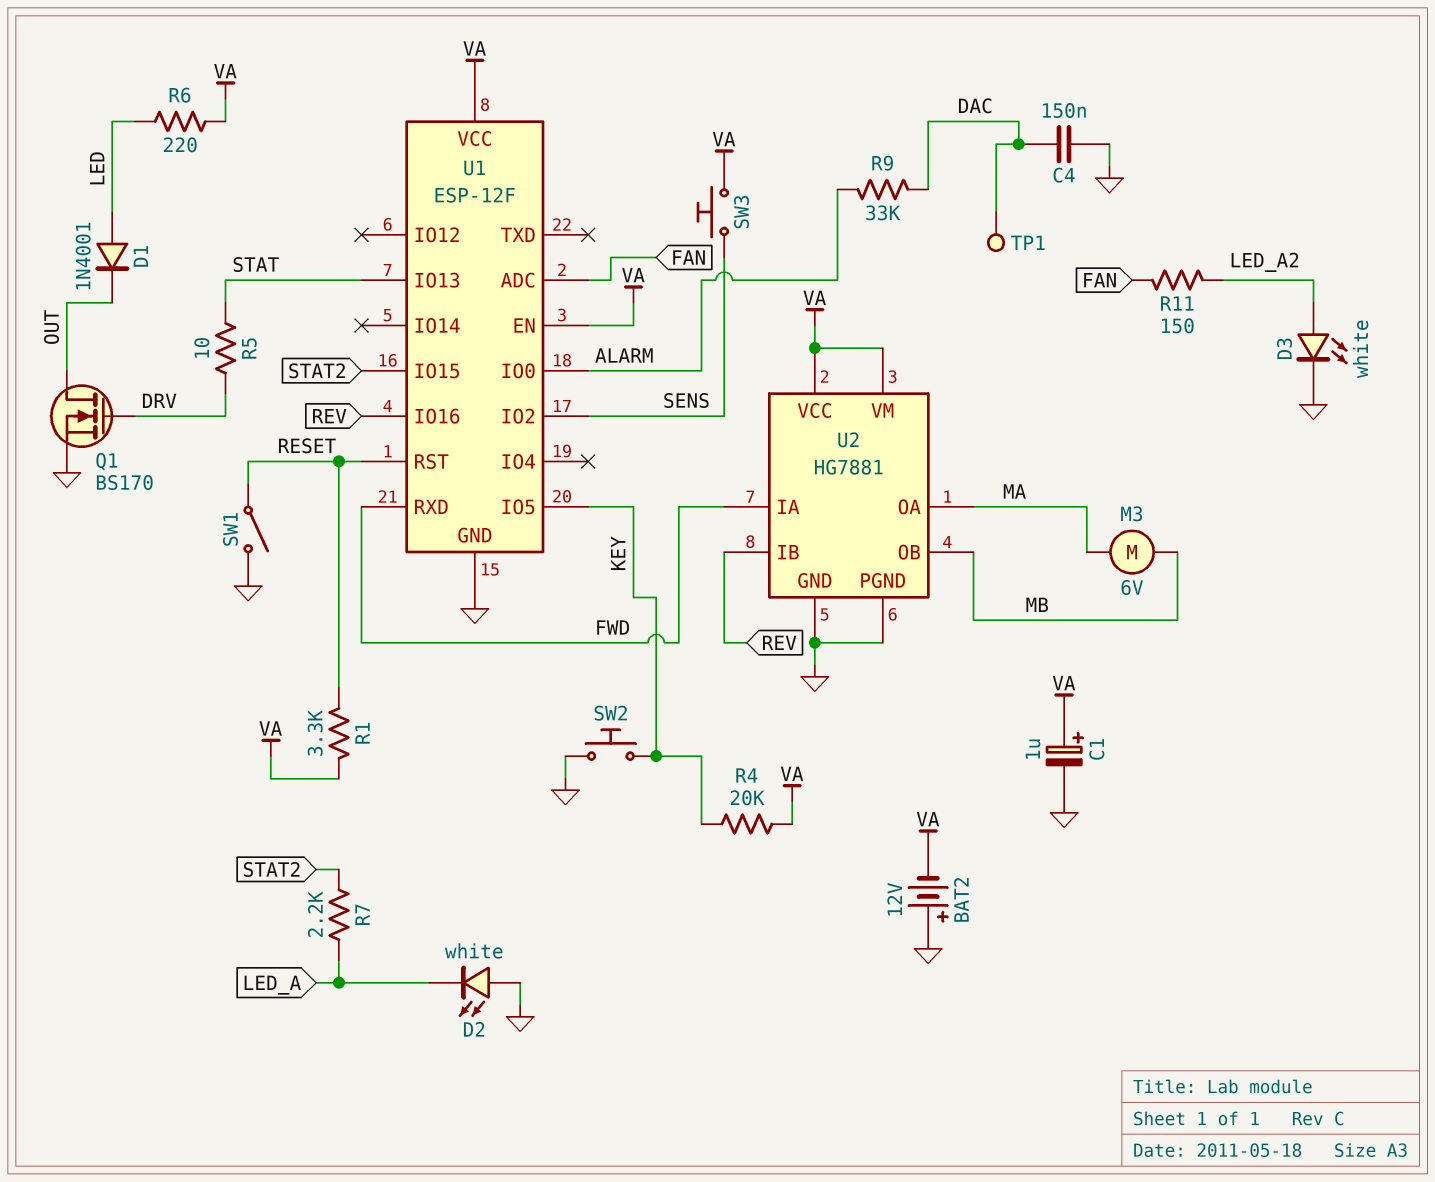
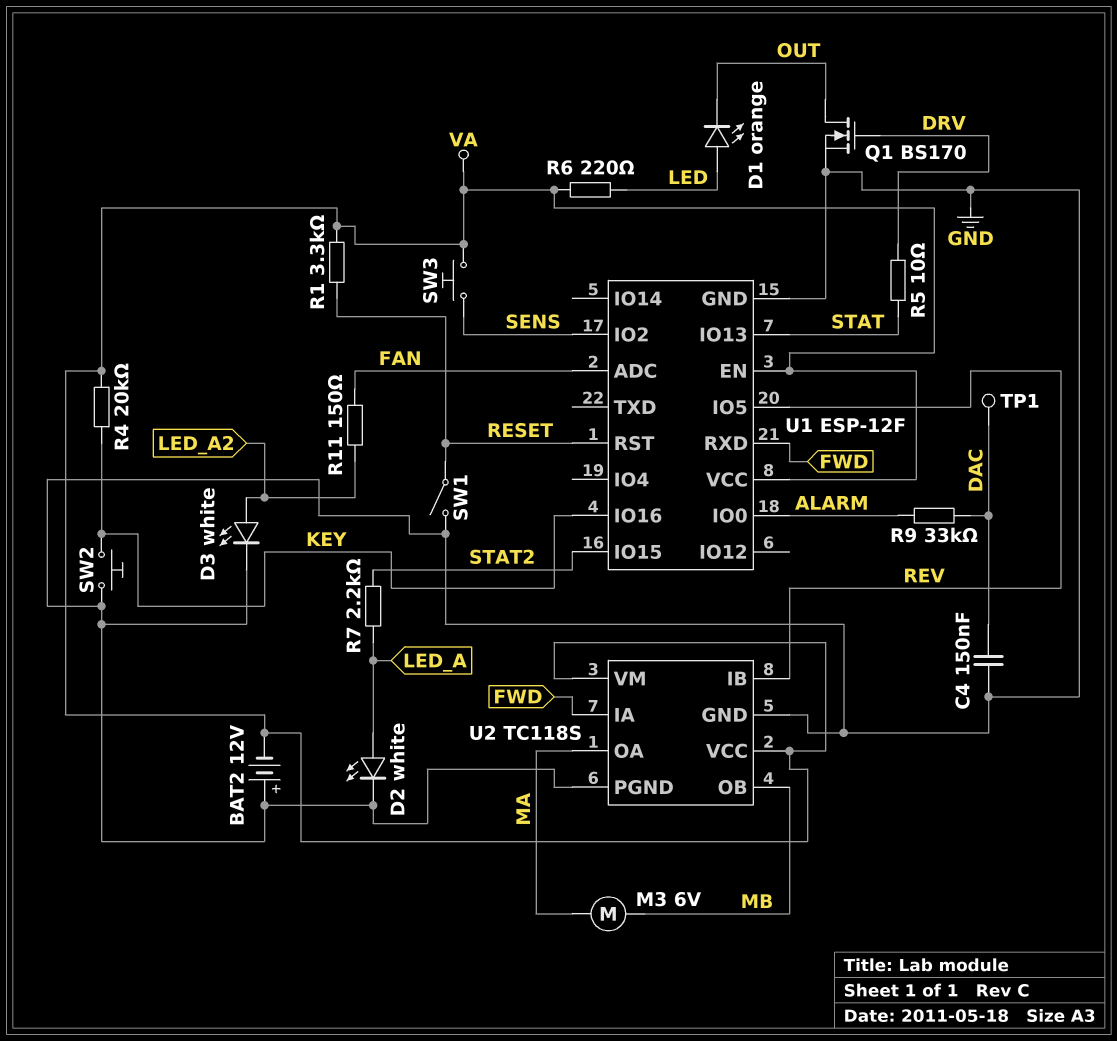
C1: 1uF (plus VA, minus GND) -> none
D1: diode 1N4001 (A LED, K OUT) -> LED orange (A LED, K OUT)
D2: LED white (A GND, K LED_A) -> LED white (A LED_A, K GND)
U1 pin IO5: KEY -> REV
U1 pin IO16: REV -> KEY
U2: HG7881 -> TC118S

